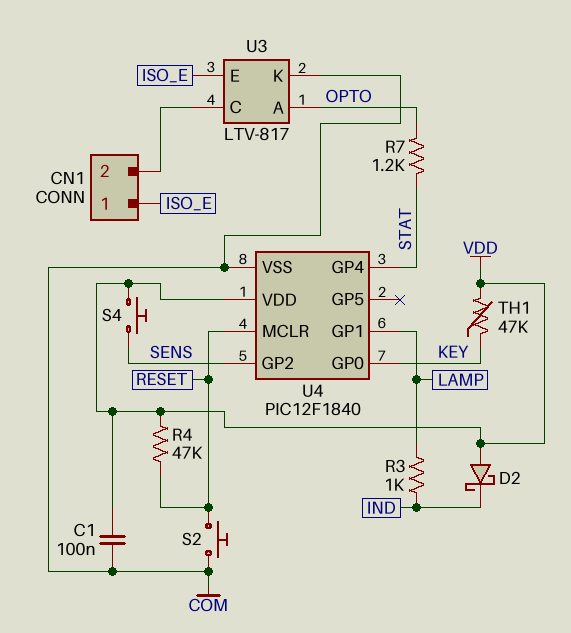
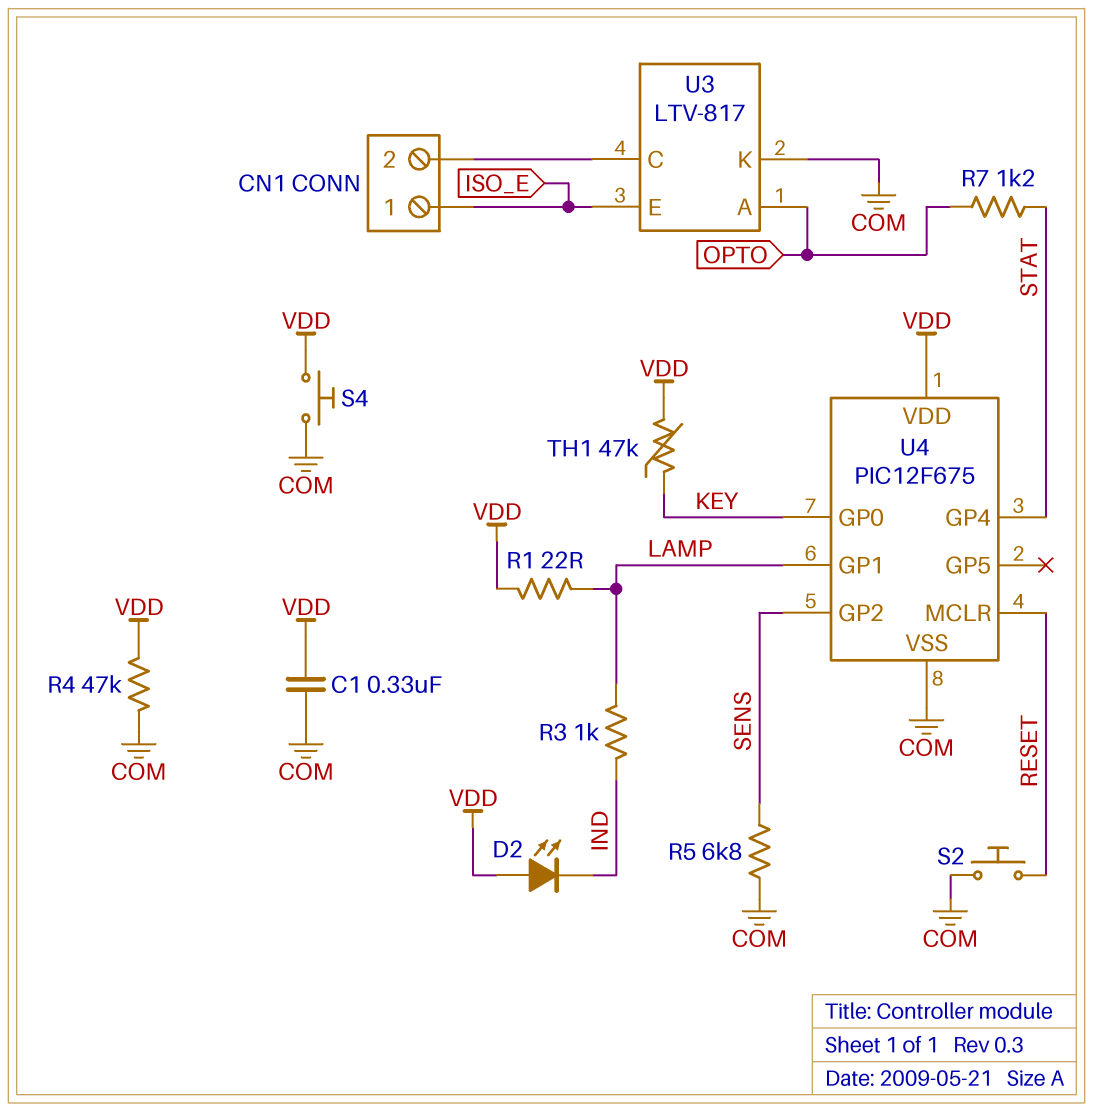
C1: 100nF (COM, VDD) -> 330nF (COM, VDD)
D2: schottky (A VDD, K IND) -> LED (A VDD, K IND)
R1: none -> 22 (LAMP, VDD)
R4: 47k (RESET, VDD) -> 47k (COM, VDD)
R5: none -> 6.8k (COM, SENS)
S4: button (SENS, VDD) -> button (COM, VDD)
U4: PIC12F1840 -> PIC12F675

